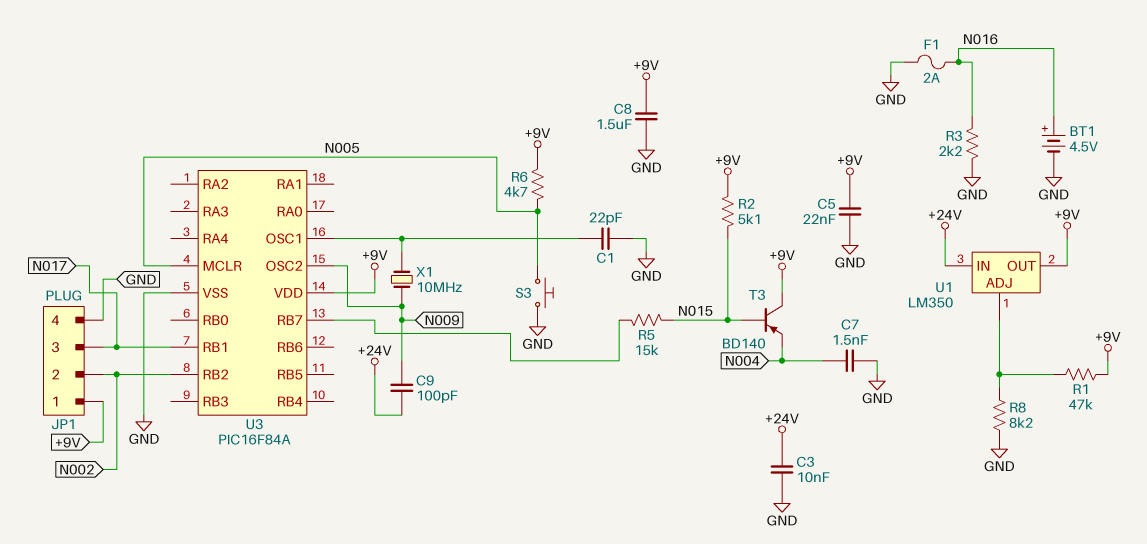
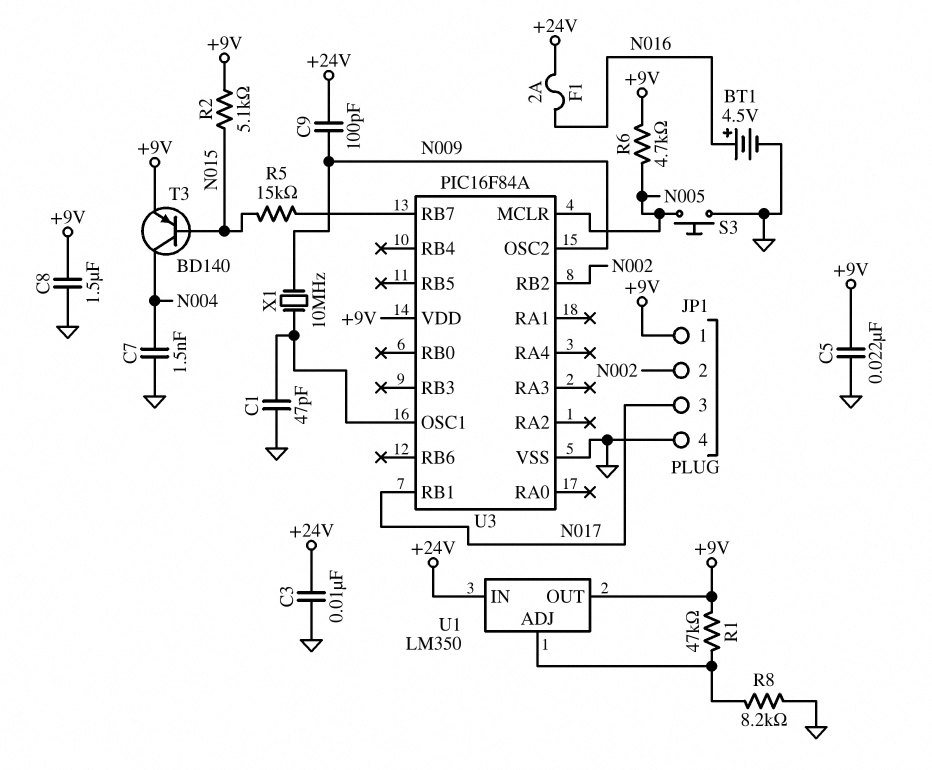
C1: 22pF (GND, U3/OSC1) -> 47pF (GND, U3/OSC1)
F1: 2A (GND, N016) -> 2A (+24V, N016)
R3: 2.2k (GND, N016) -> none
T3: PNP BD140 (B N015, C +9V, E N004) -> PNP BD140 (B N015, C N004, E +9V)

